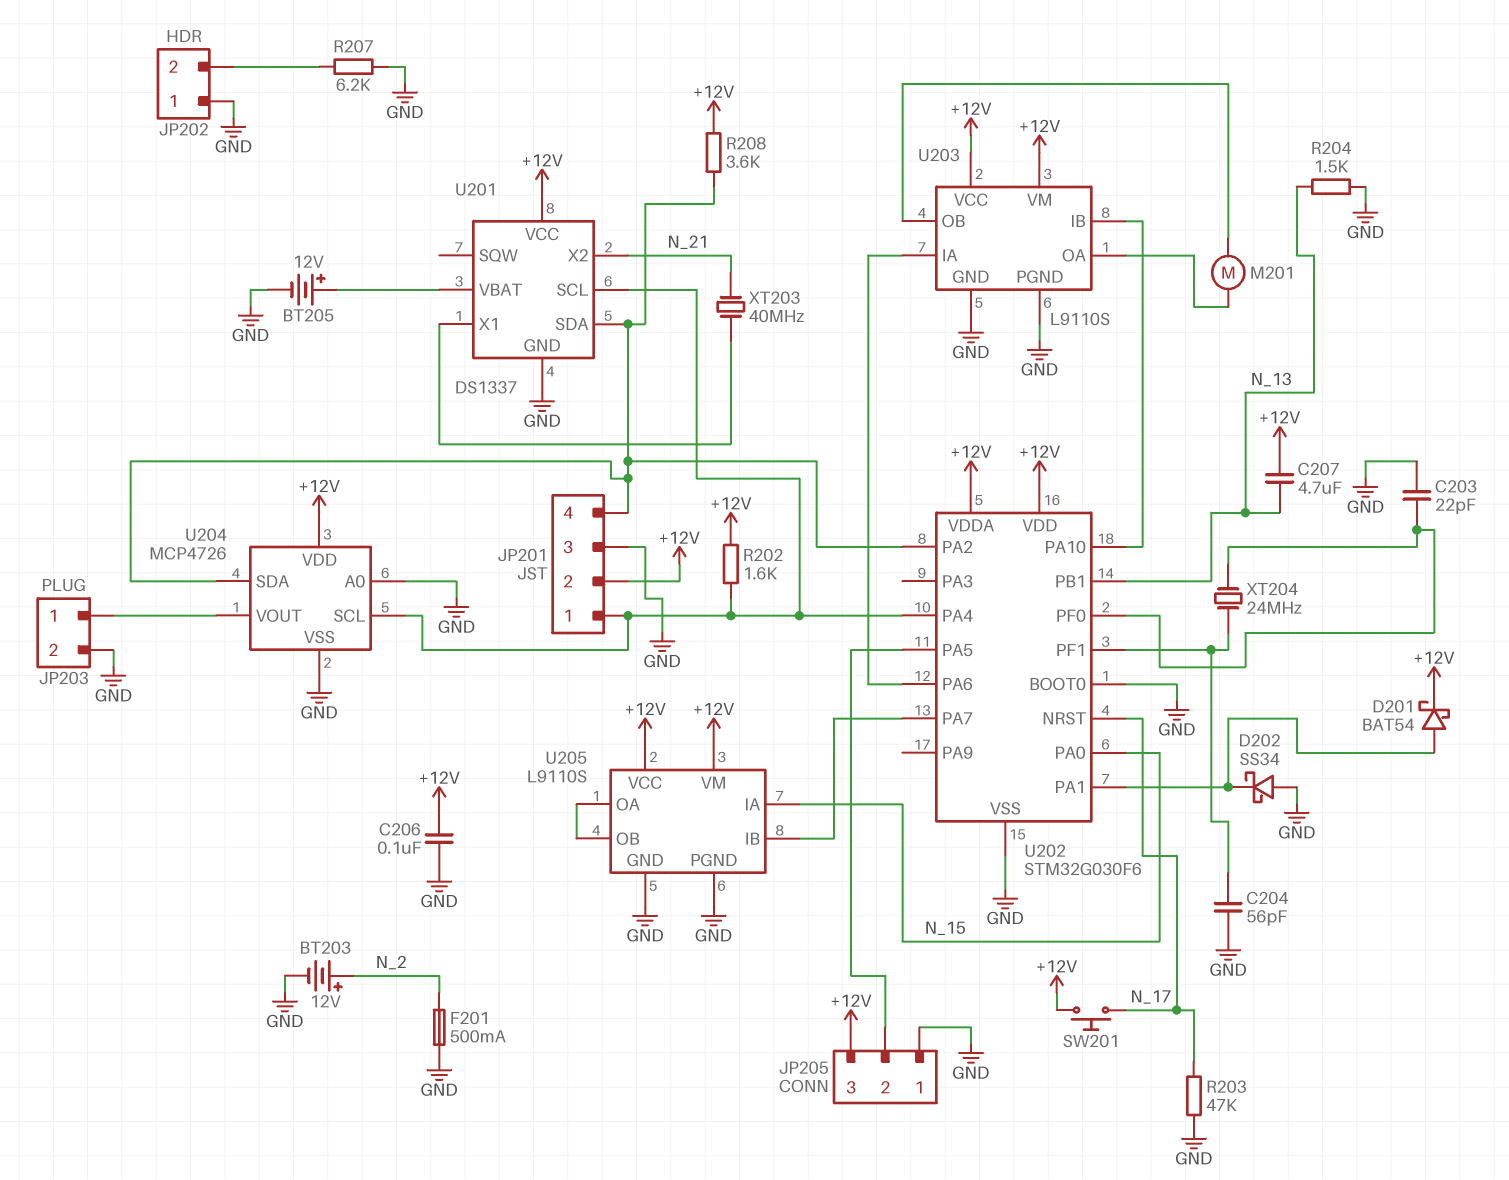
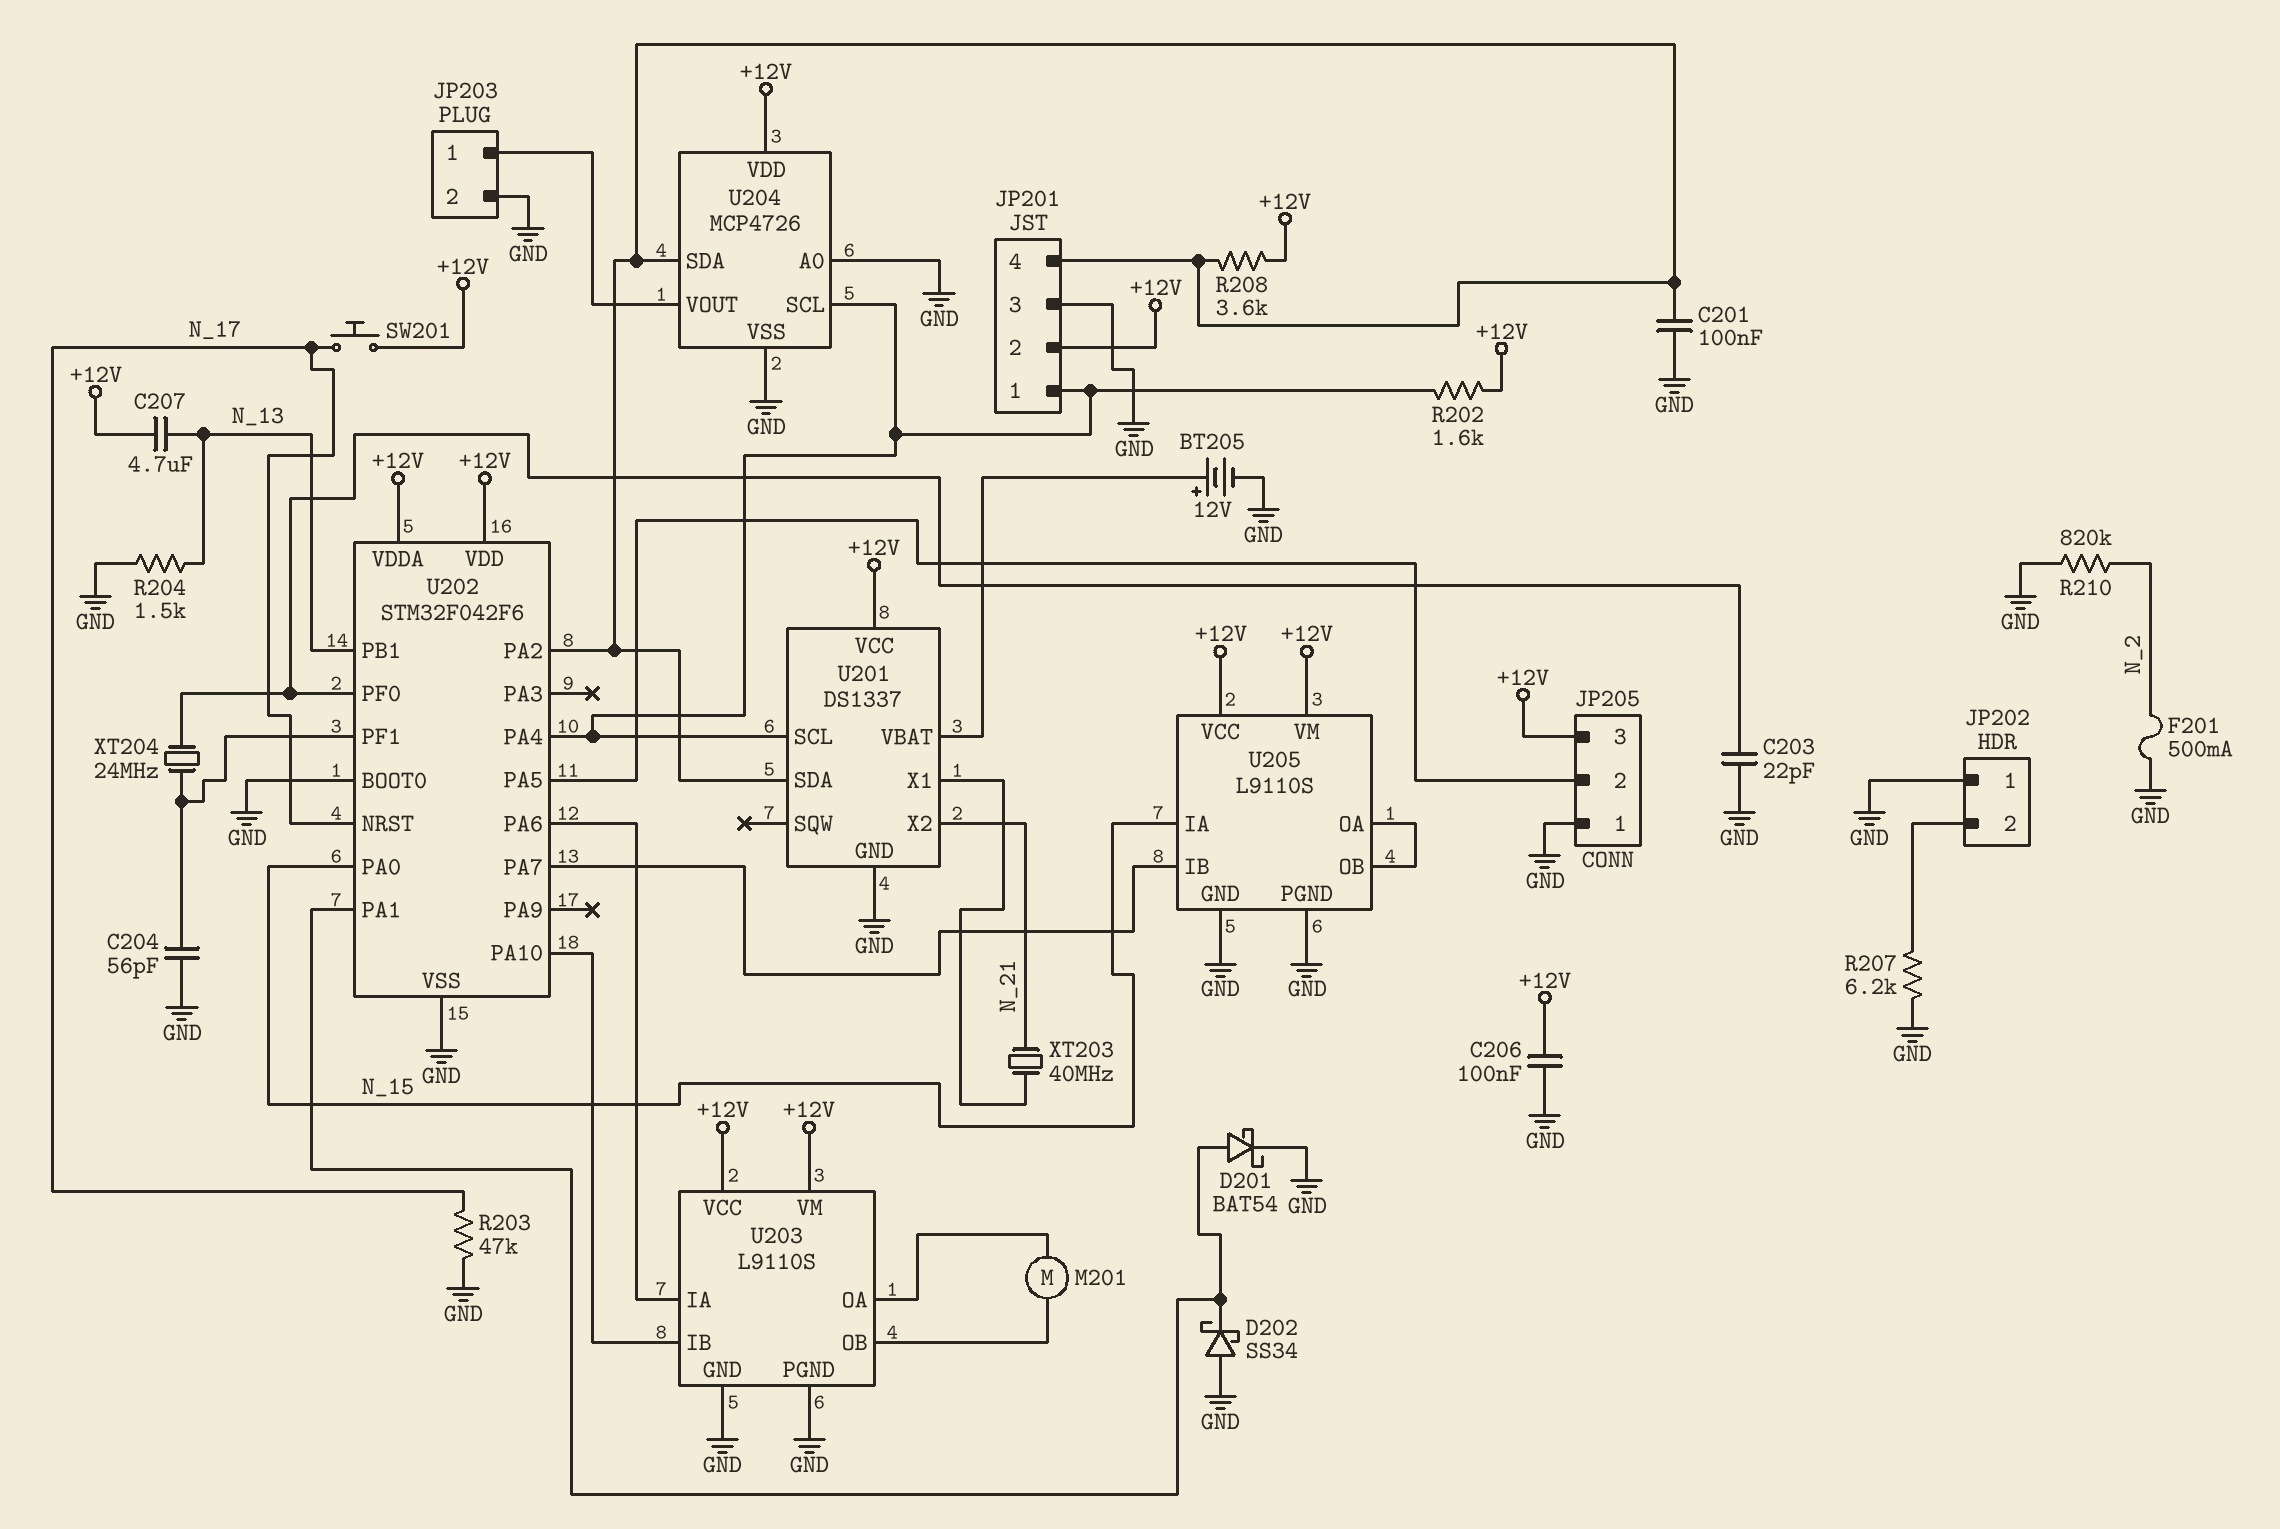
BT203: 12V (plus N_2, minus GND) -> none
C201: none -> 100nF (GND, JP201/4)
D201: schottky BAT54 (A U202/PA1, K +12V) -> schottky BAT54 (A U202/PA1, K GND)
R210: none -> 820k (GND, N_2)
U202: STM32G030F6 -> STM32F042F6

